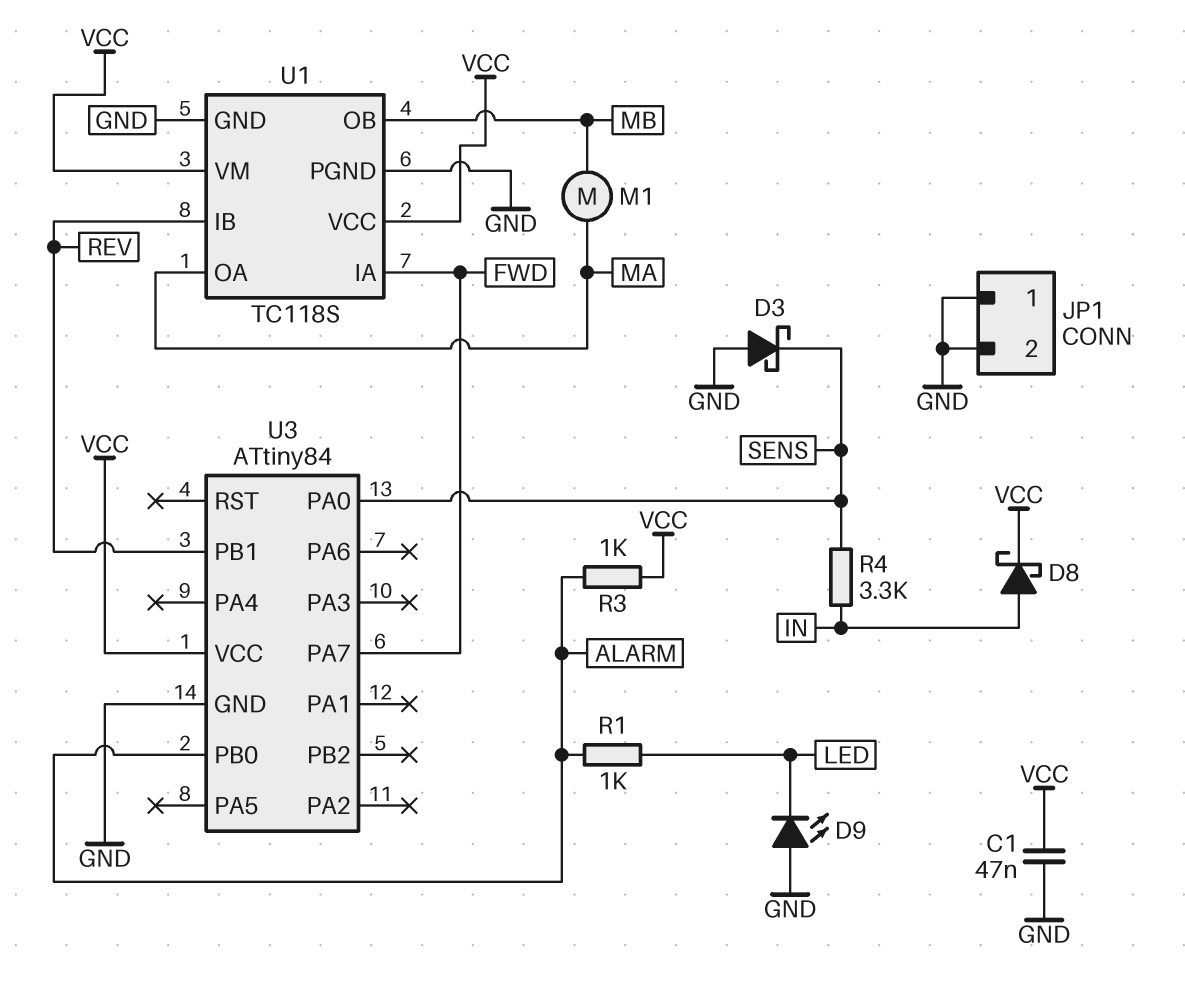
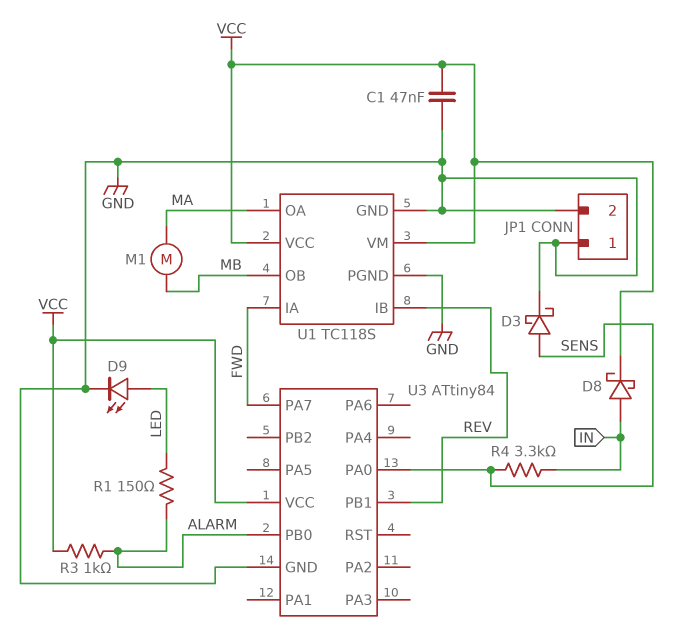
D3: schottky (A GND, K SENS) -> schottky (A SENS, K GND)
D9: LED (A GND, K LED) -> LED (A LED, K GND)
R1: 1k (ALARM, LED) -> 150 (ALARM, LED)

